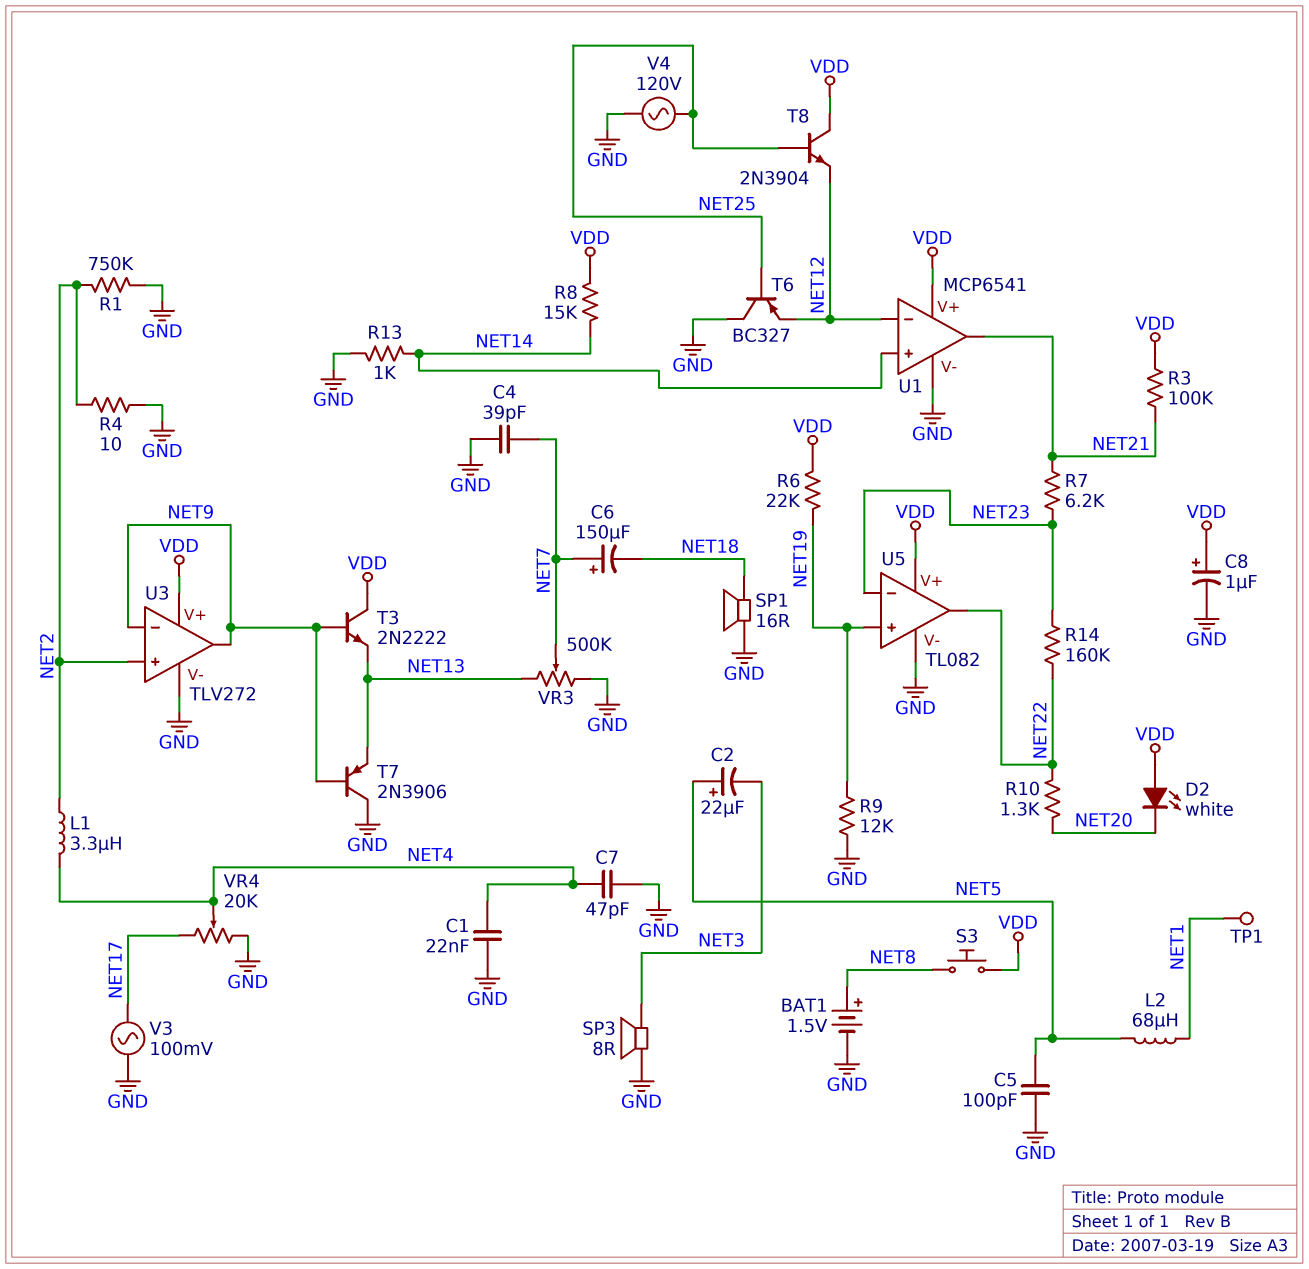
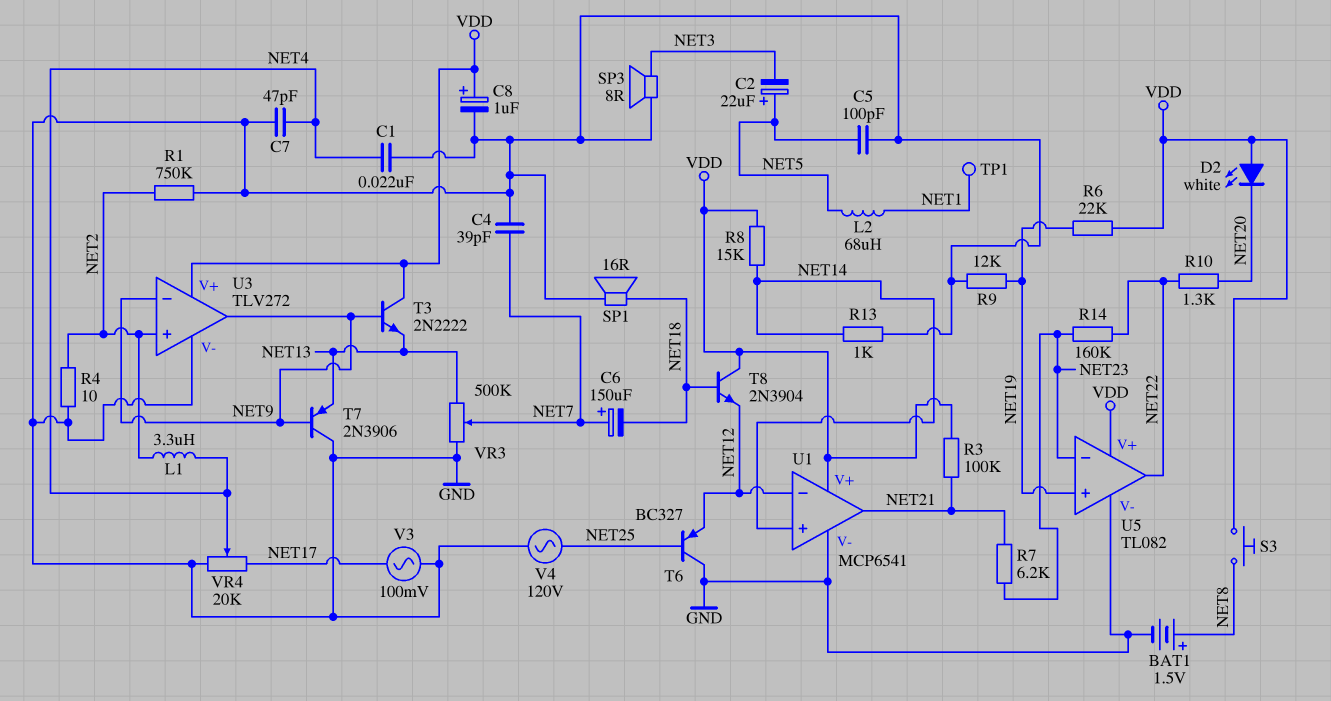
T8: NPN 2N3904 (B NET25, C VDD, E NET12) -> NPN 2N3904 (B NET18, C VDD, E NET12)

